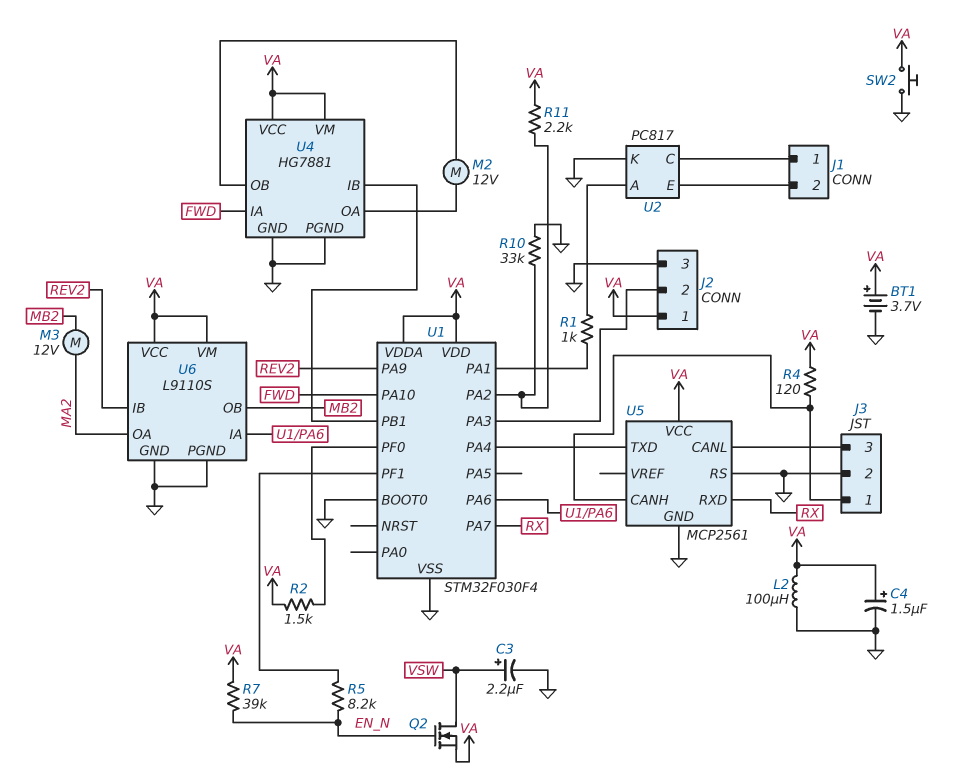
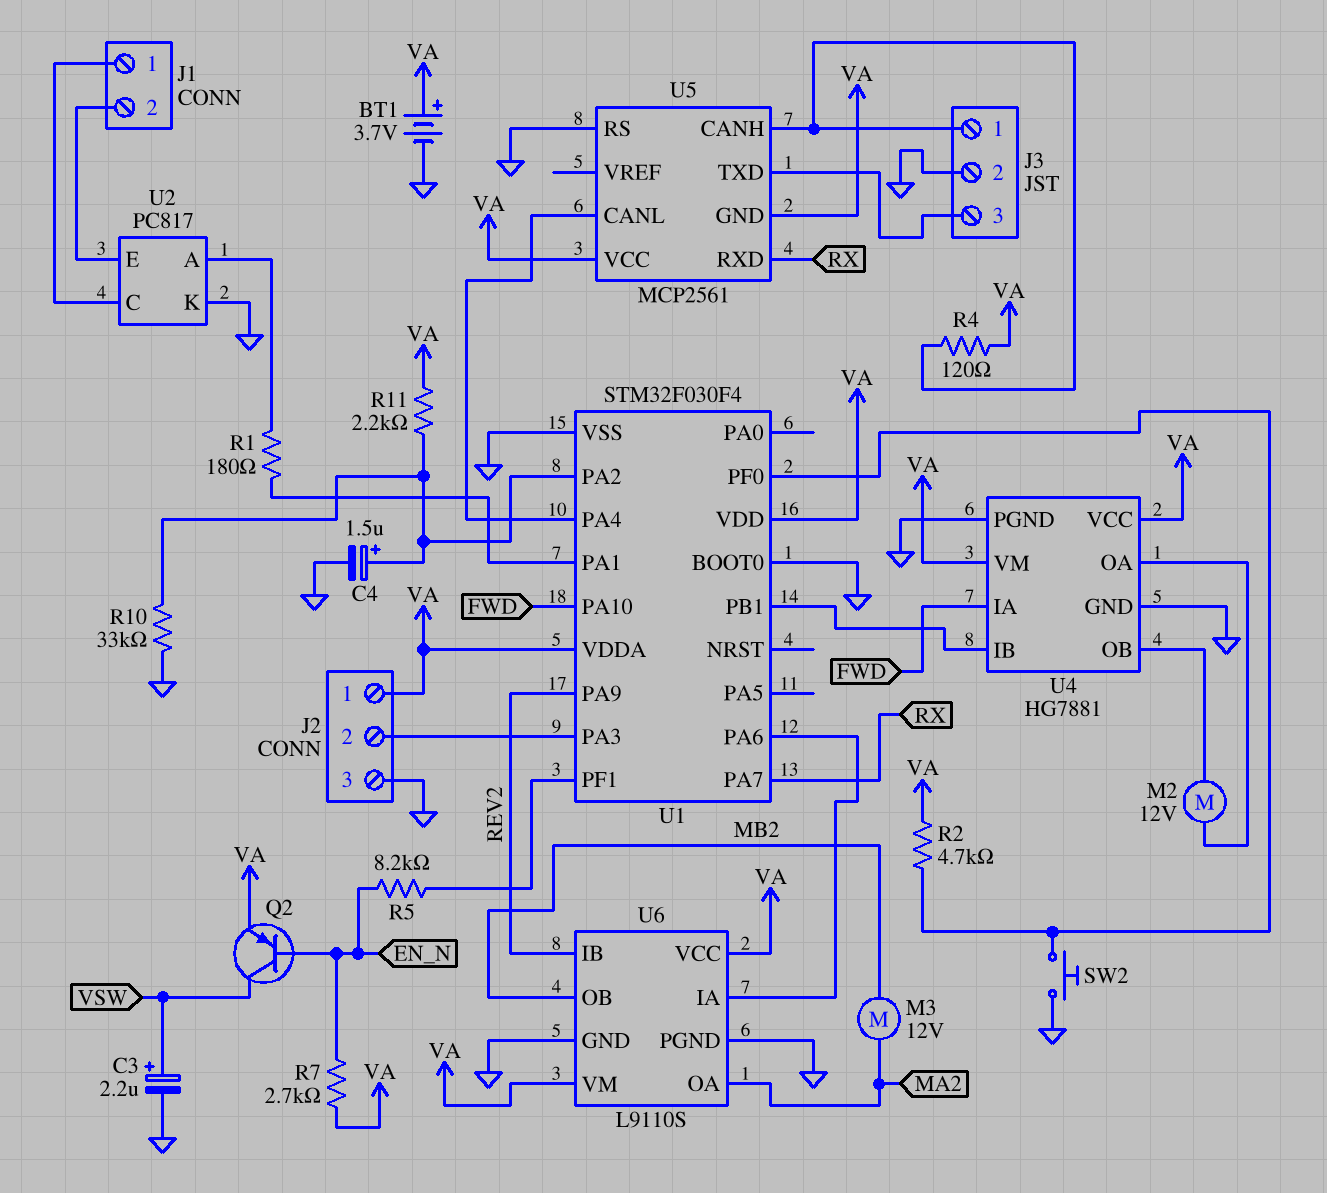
C4: 1.5uF (plus VA, minus GND) -> 1.5uF (plus U1/PA2, minus GND)
L2: 100uH (GND, VA) -> none
Q2: NMOS (G EN_N, D VSW, S VA) -> PNP (B EN_N, C VSW, E VA)
R1: 1k (U1/PA1, U2/A) -> 180 (U1/PA1, U2/A)
R2: 1.5k (U1/PF0, VA) -> 4.7k (U1/PF0, VA)
R7: 39k (EN_N, VA) -> 2.7k (EN_N, VA)
SW2: button (GND, VA) -> button (GND, U1/PF0)
U5 pin CANL: J3/3 -> U1/PA4
U5 pin GND: GND -> VA
U5 pin TXD: U1/PA4 -> J3/3

